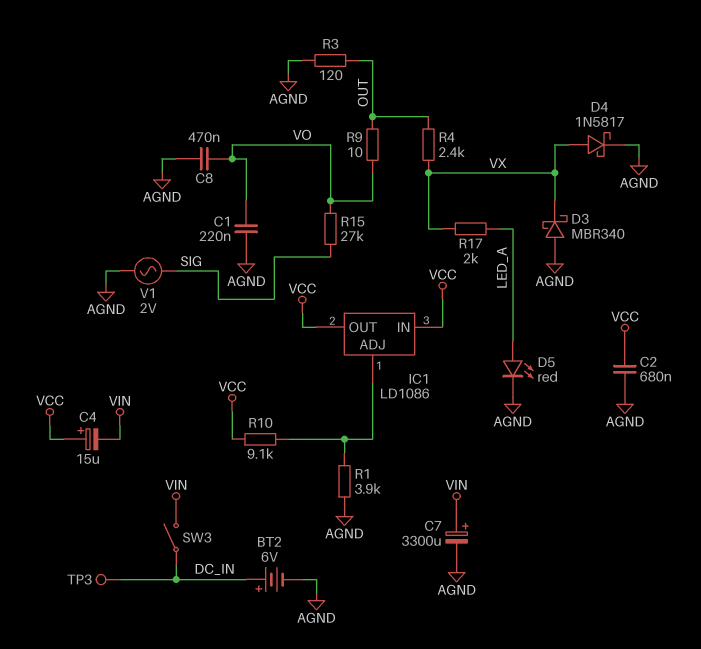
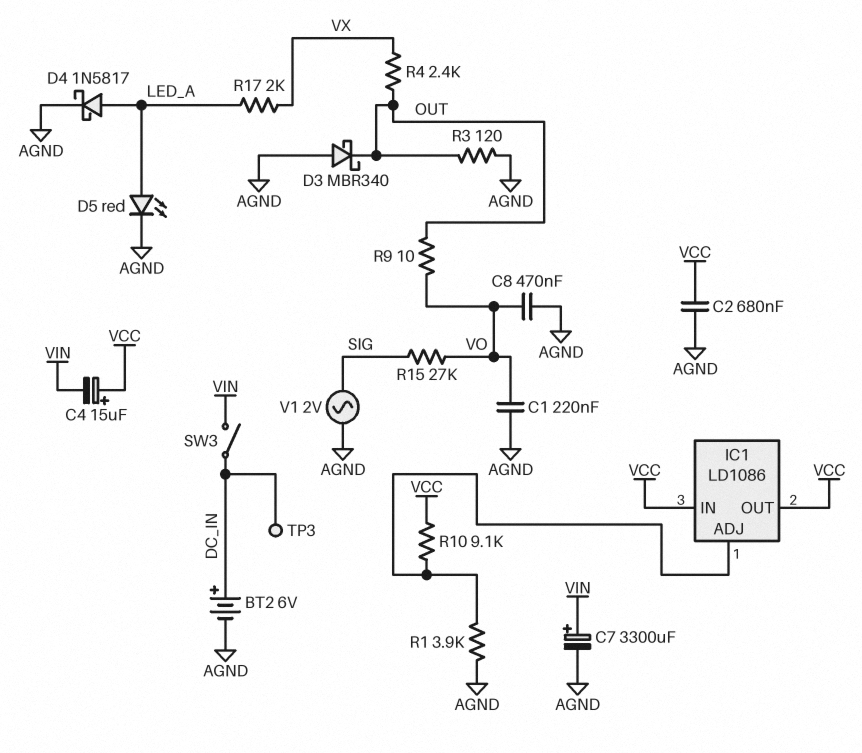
D3: schottky MBR340 (A AGND, K VX) -> schottky MBR340 (A AGND, K OUT)
D4: schottky 1N5817 (A VX, K AGND) -> schottky 1N5817 (A LED_A, K AGND)

